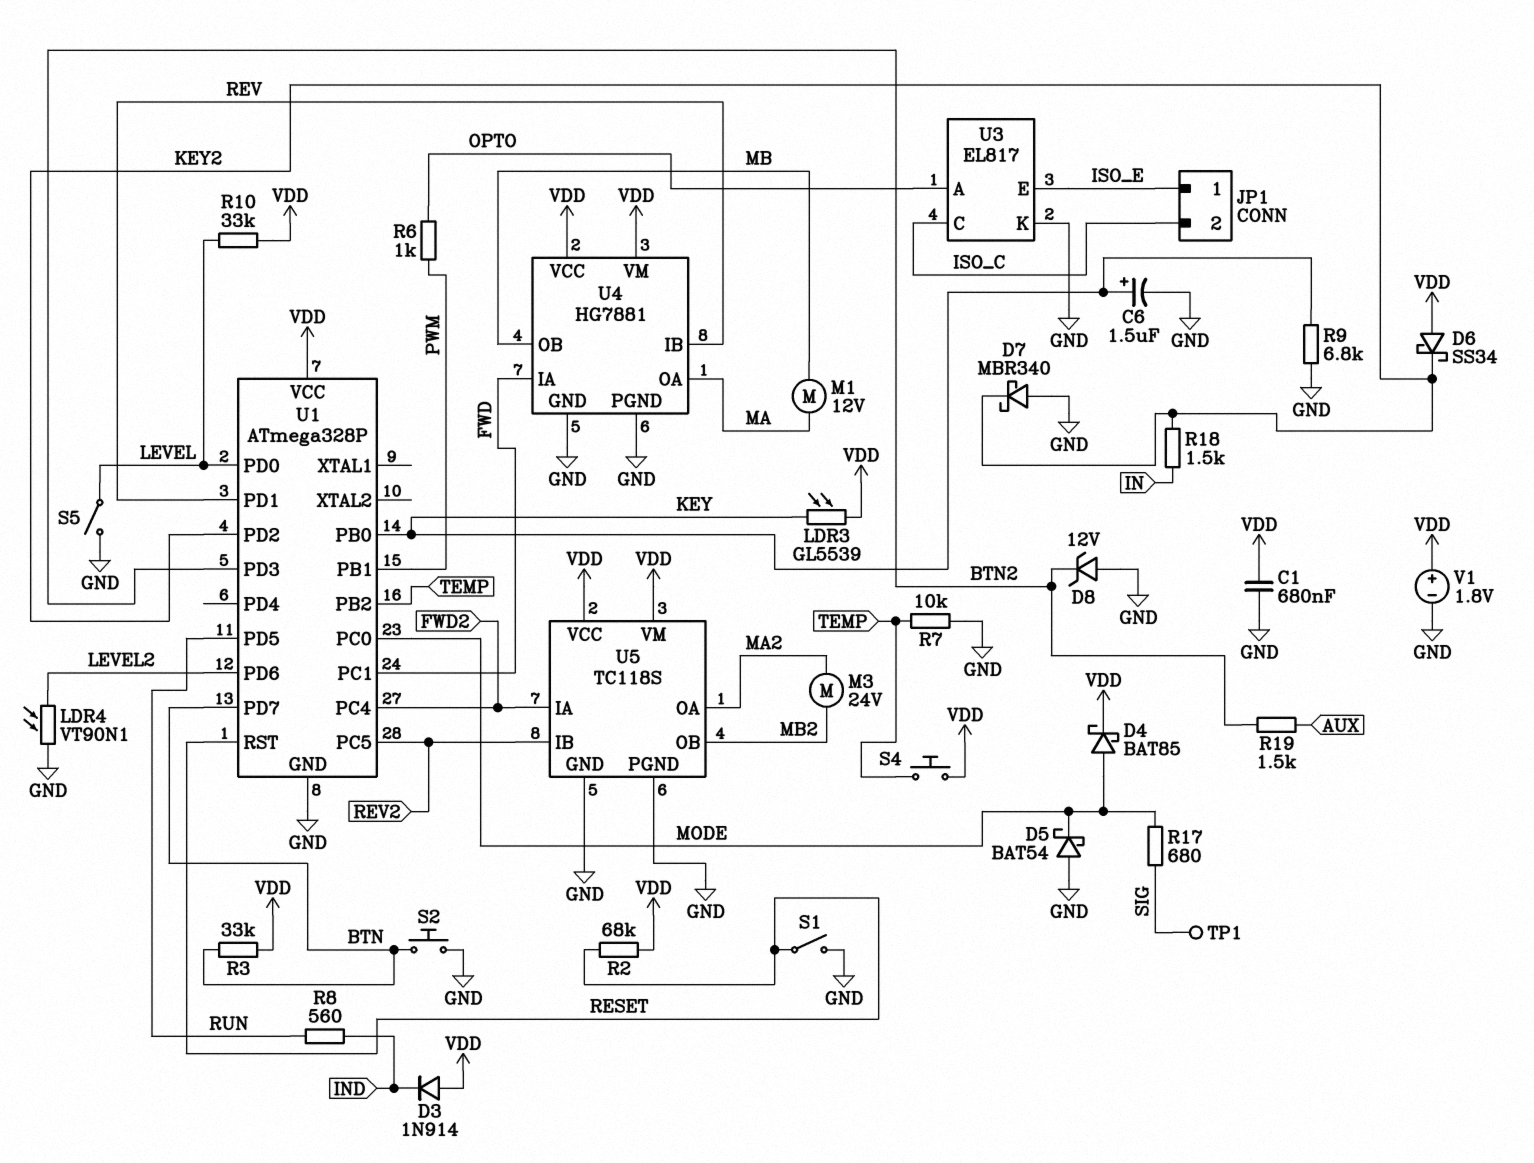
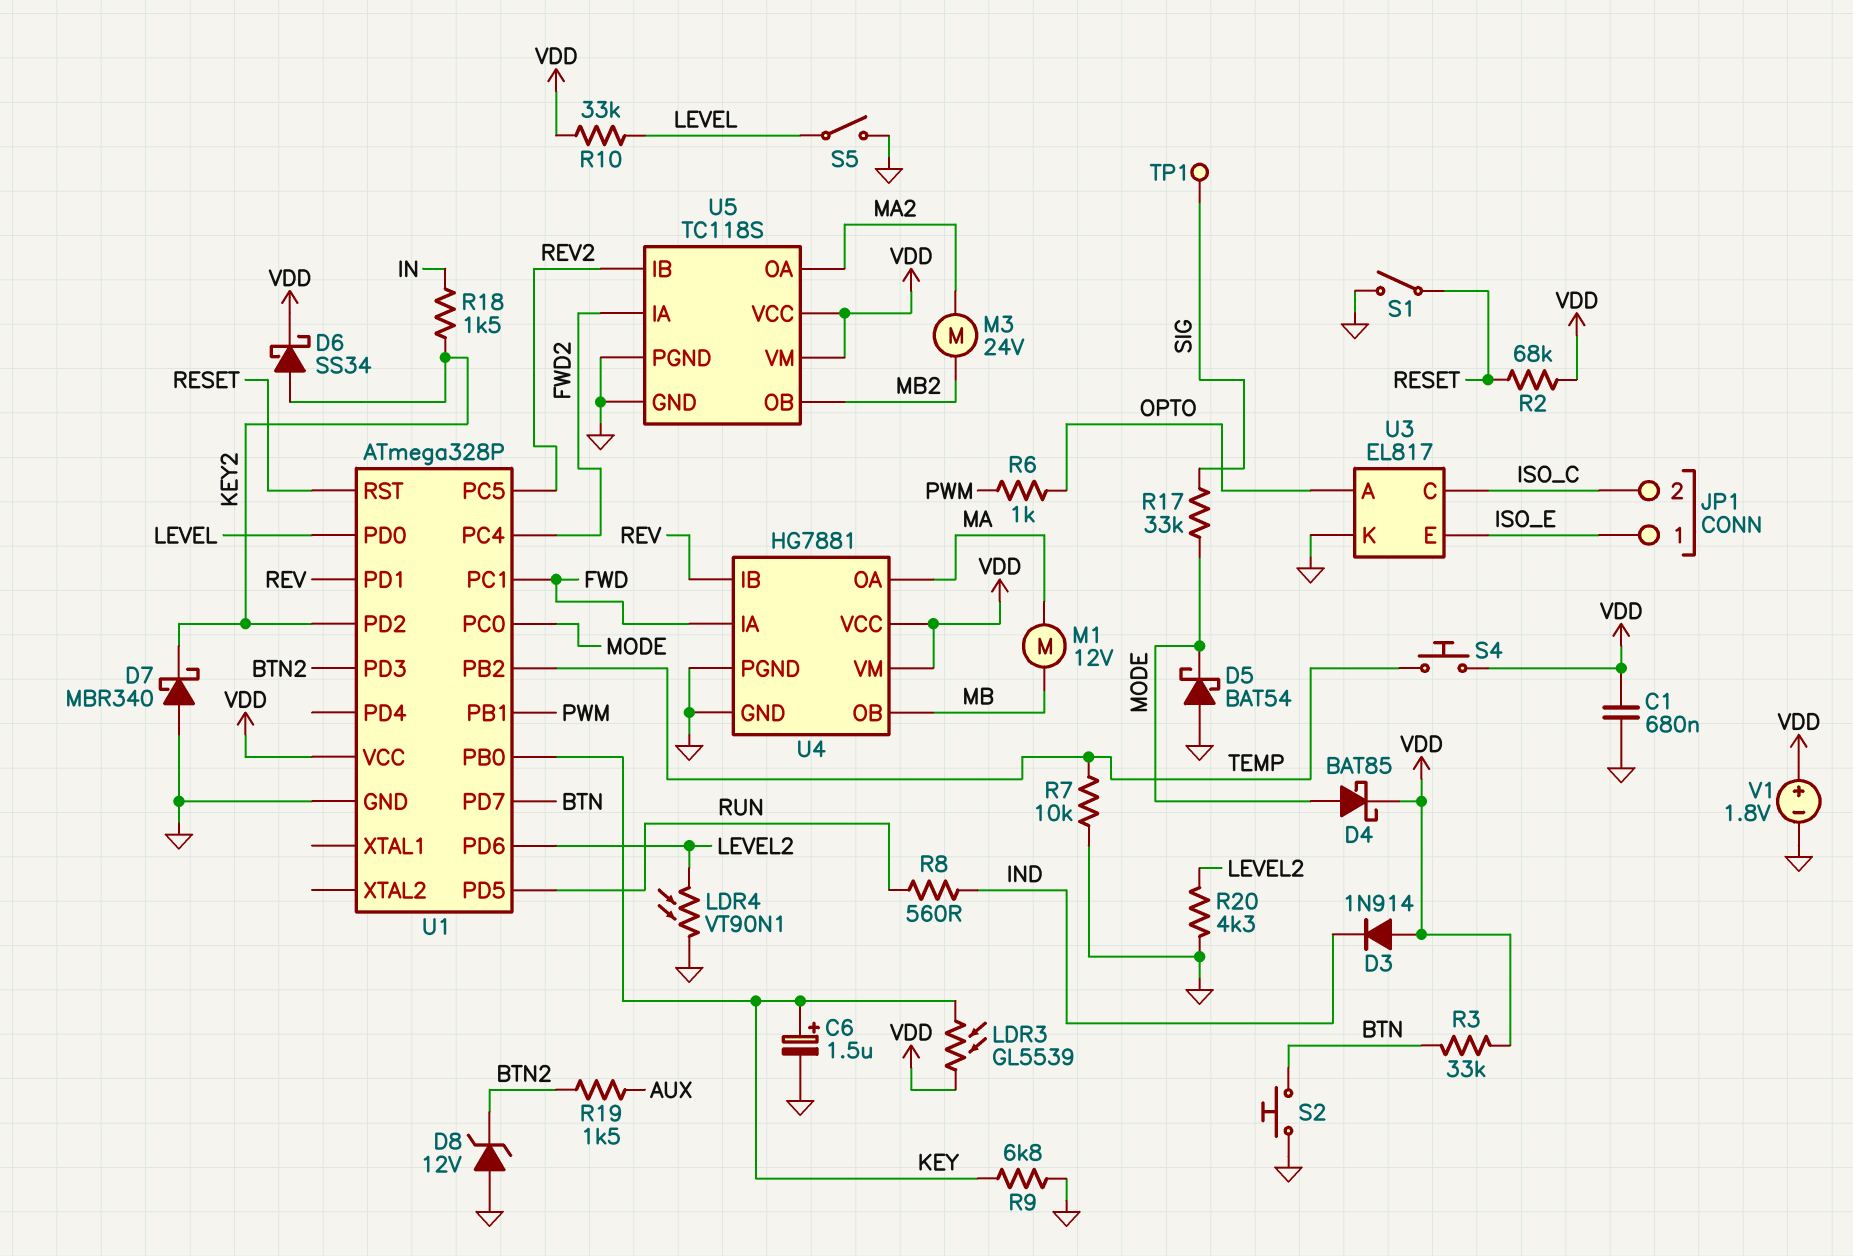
D6: schottky SS34 (A VDD, K KEY2) -> schottky SS34 (A KEY2, K VDD)
R17: 680 (MODE, SIG) -> 33k (MODE, SIG)
R20: none -> 4.3k (GND, LEVEL2)

